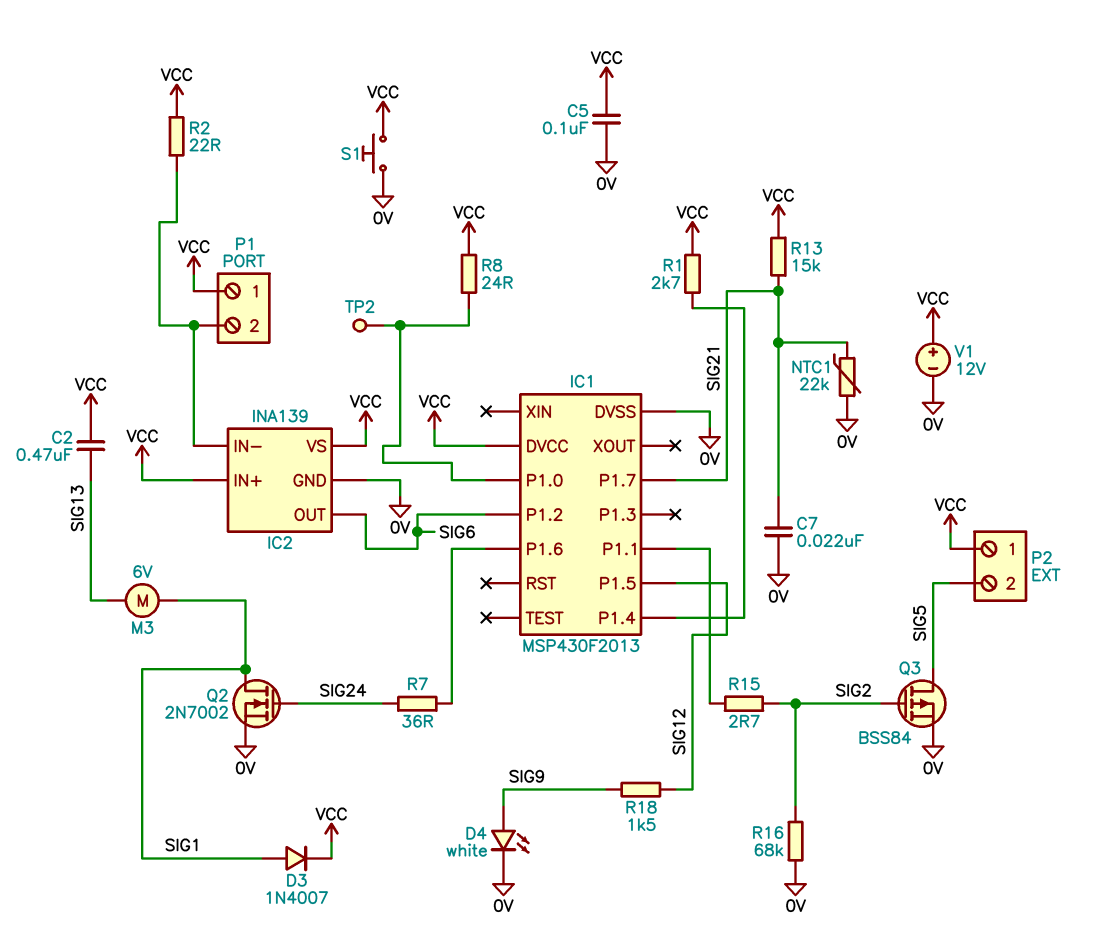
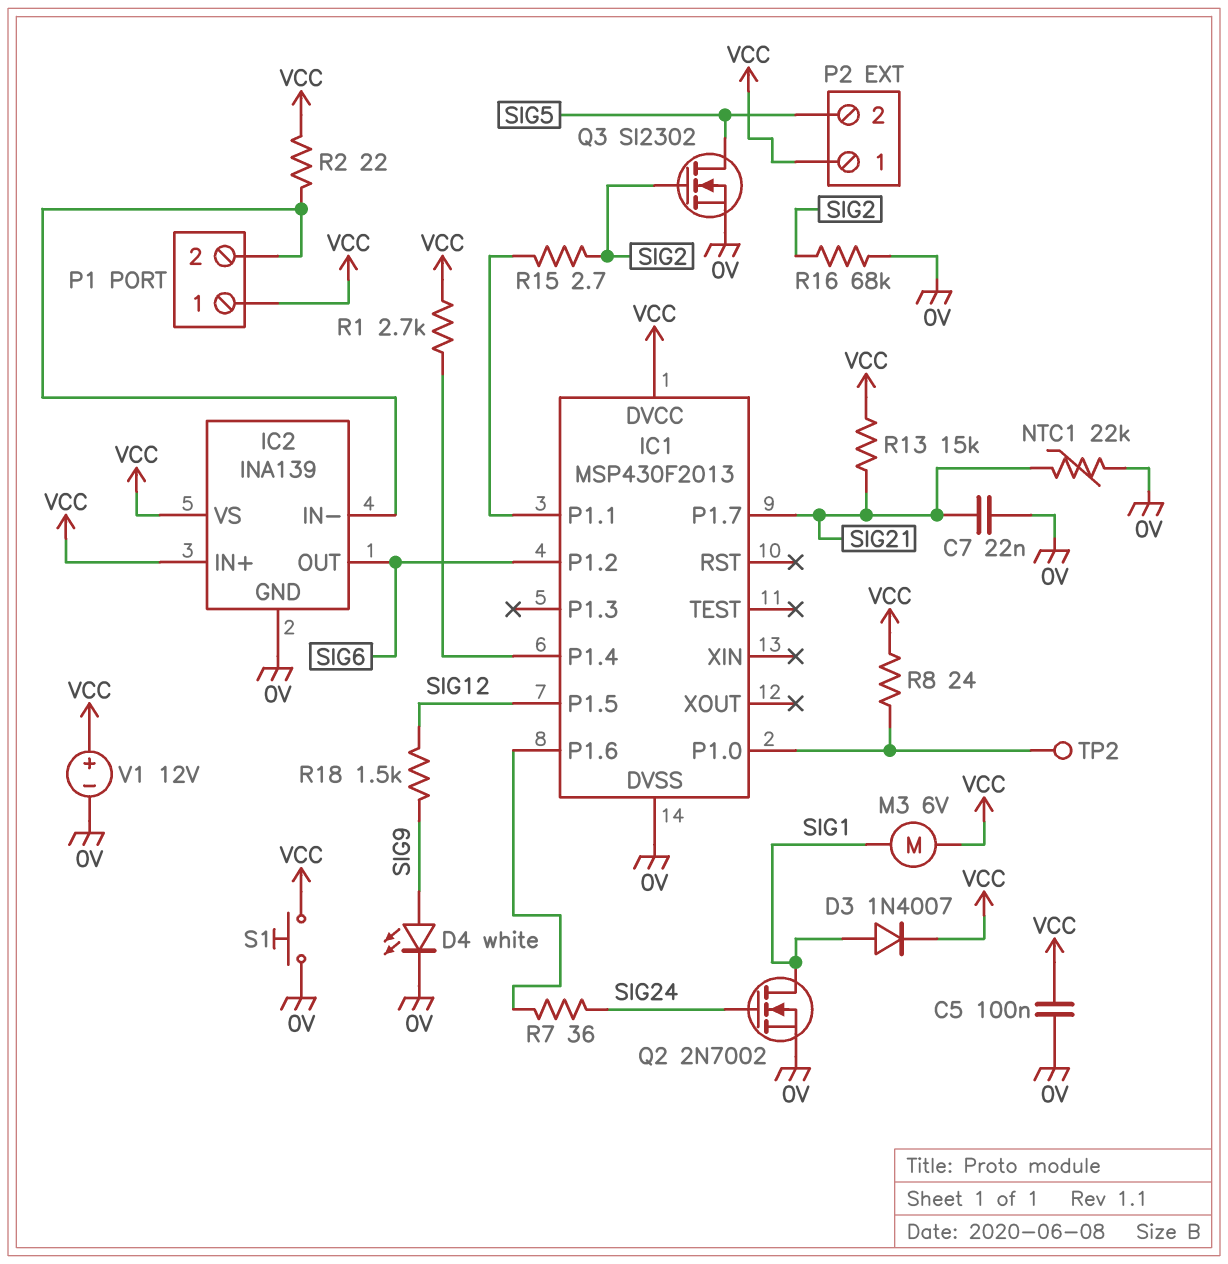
C2: 470nF (SIG13, VCC) -> none
M3: motor 6V (SIG1, SIG13) -> motor 6V (SIG1, VCC)
Q3: PMOS BSS84 (G SIG2, D SIG5, S 0V) -> NMOS SI2302 (G SIG2, D SIG5, S 0V)

